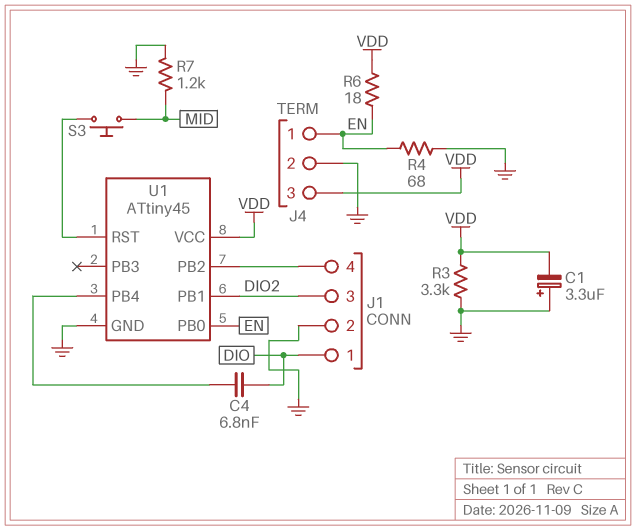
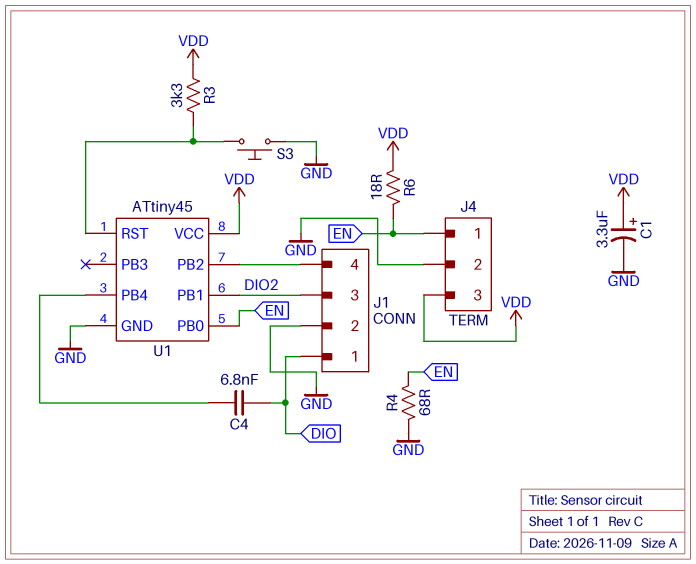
C1: 3.3uF (plus GND, minus VDD) -> 3.3uF (plus VDD, minus GND)
R3: 3.3k (GND, VDD) -> 3.3k (U1/RST, VDD)
R7: 1.2k (GND, MID) -> none
S3: button (MID, U1/RST) -> button (GND, U1/RST)

